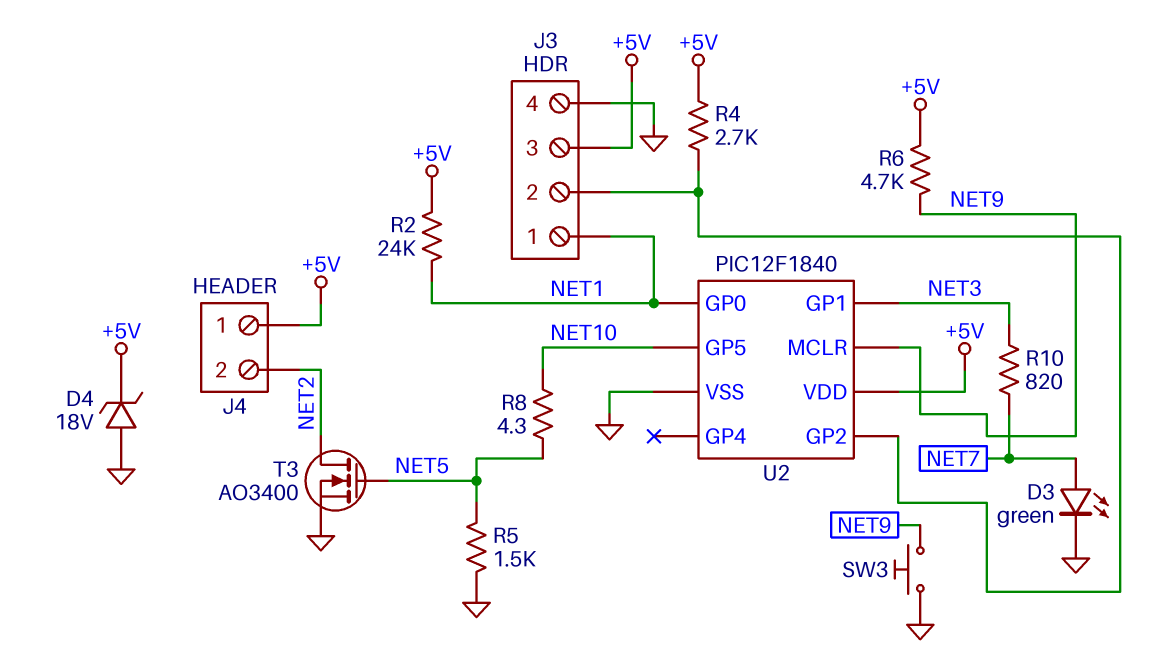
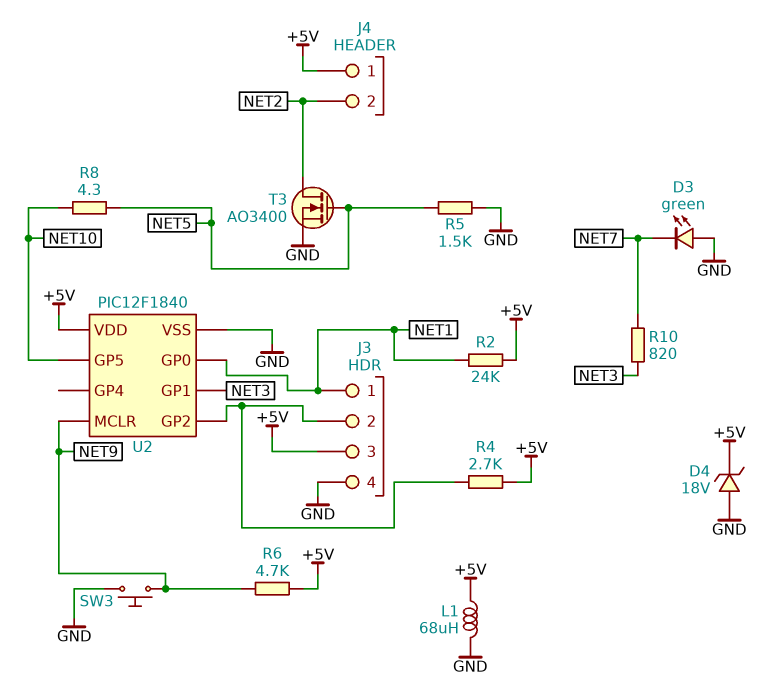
D3: LED green (A NET7, K GND) -> LED green (A GND, K NET7)
L1: none -> 68uH (+5V, GND)

